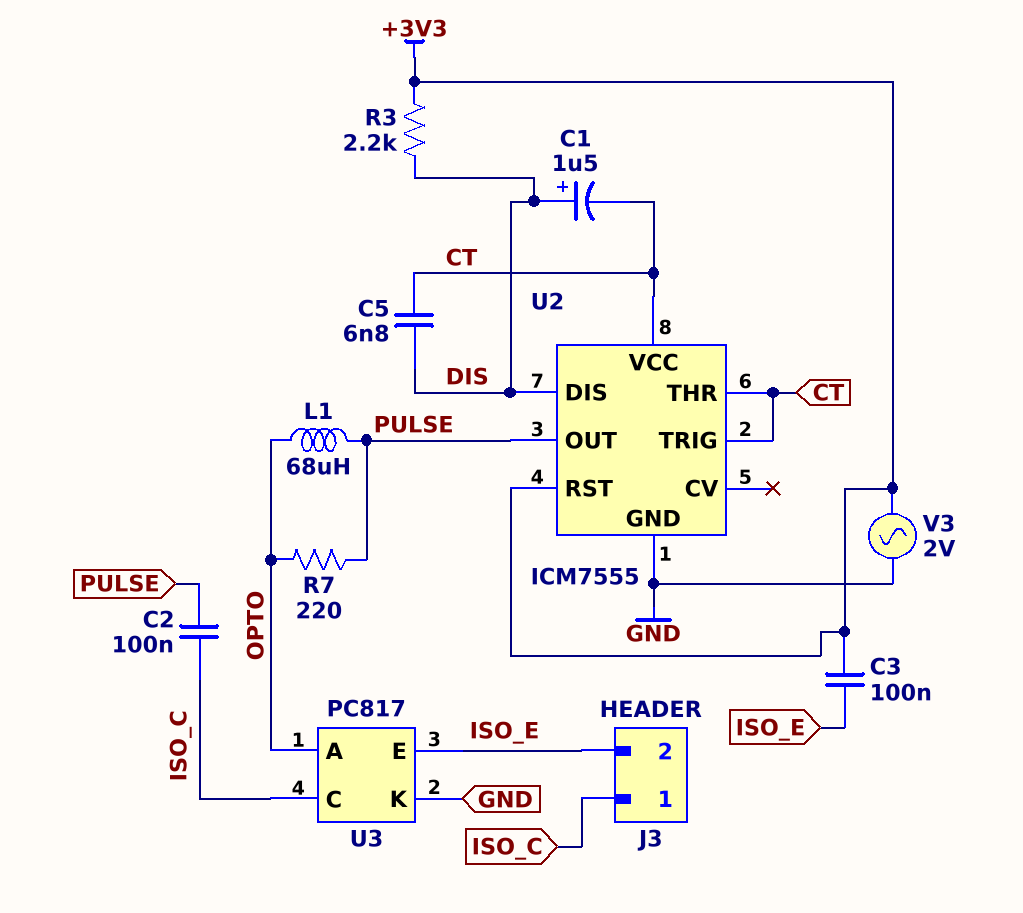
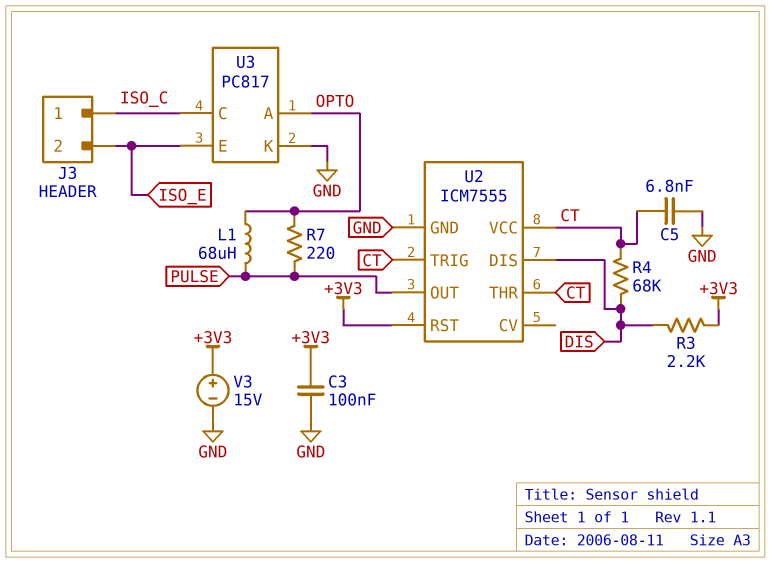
C1: 1.5uF (plus DIS, minus CT) -> none
C2: 100nF (ISO_C, PULSE) -> none
C3: 100nF (+3V3, ISO_E) -> 100nF (+3V3, GND)
C5: 6.8nF (CT, DIS) -> 6.8nF (CT, GND)
R4: none -> 68k (CT, DIS)
V3: AC 2V (+3V3, GND) -> 15V (plus +3V3, minus GND)

